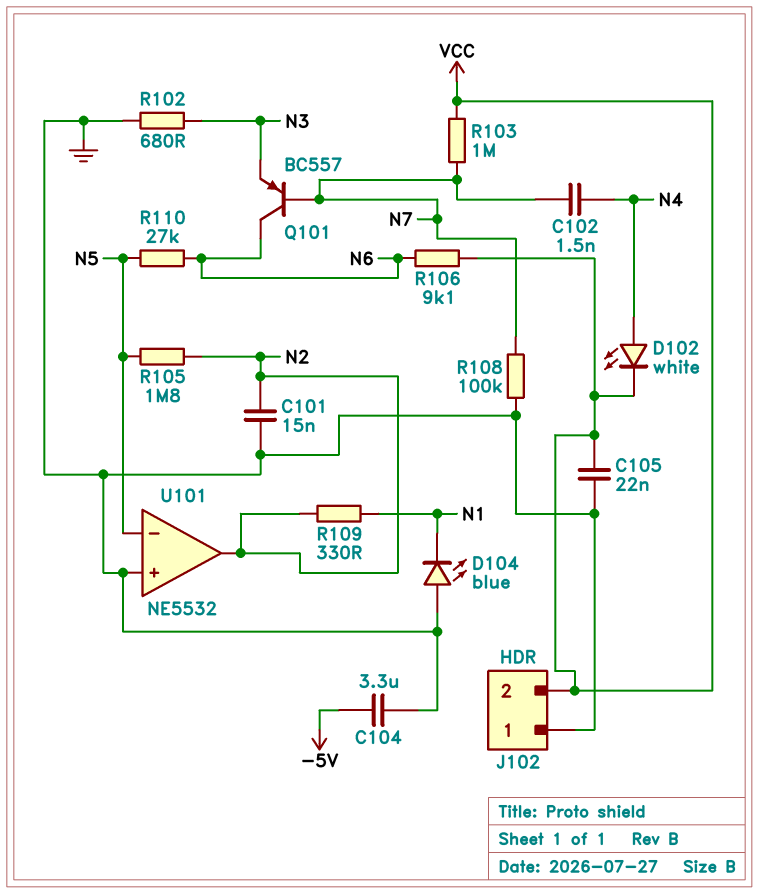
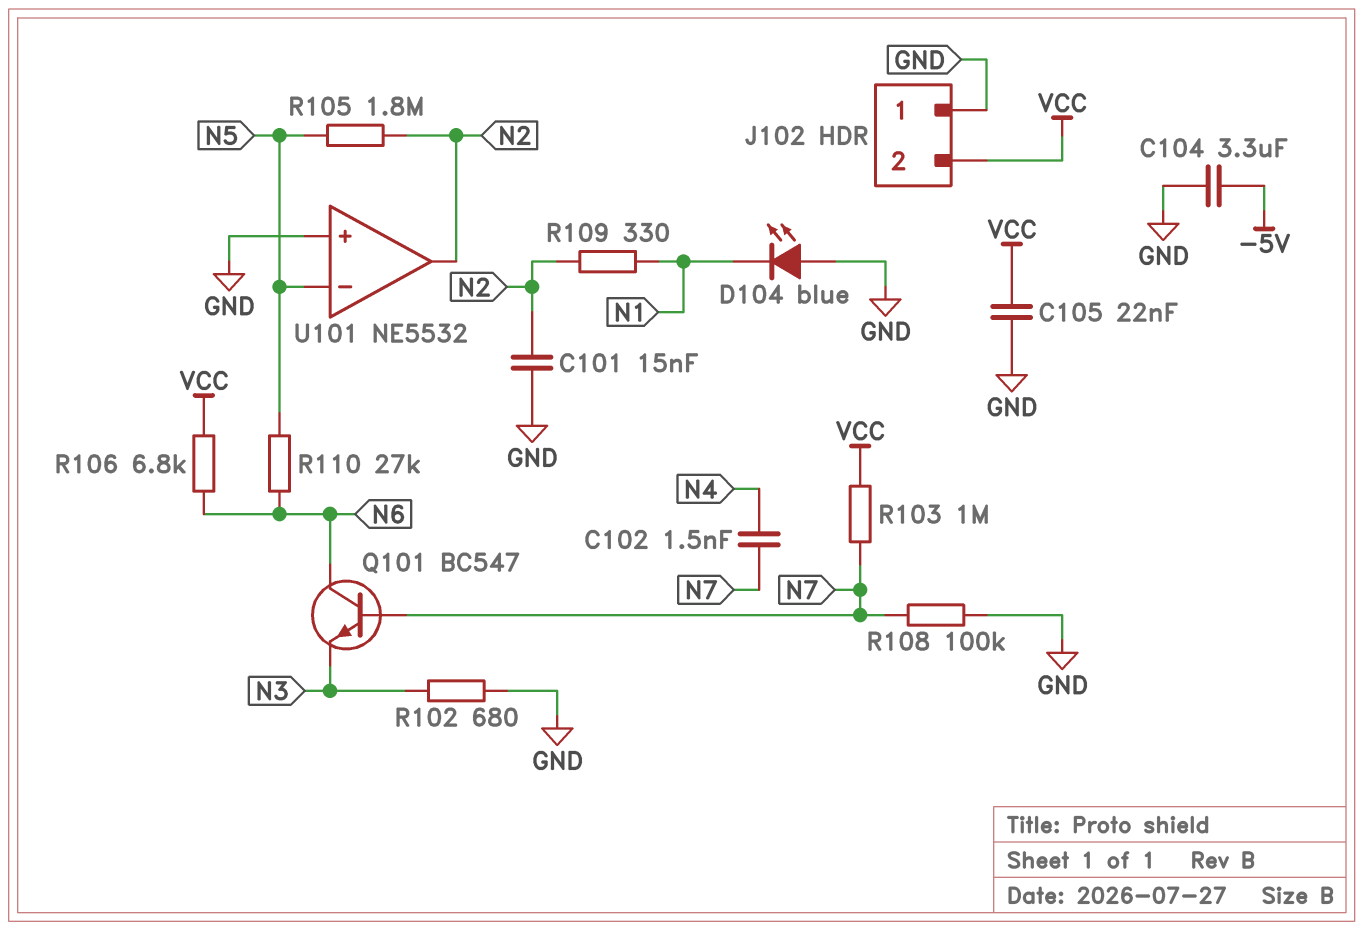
D102: LED white (A N4, K VCC) -> none
Q101: PNP BC557 (B N7, C N6, E N3) -> NPN BC547 (B N7, C N6, E N3)
R106: 9.1k (N6, VCC) -> 6.8k (N6, VCC)

